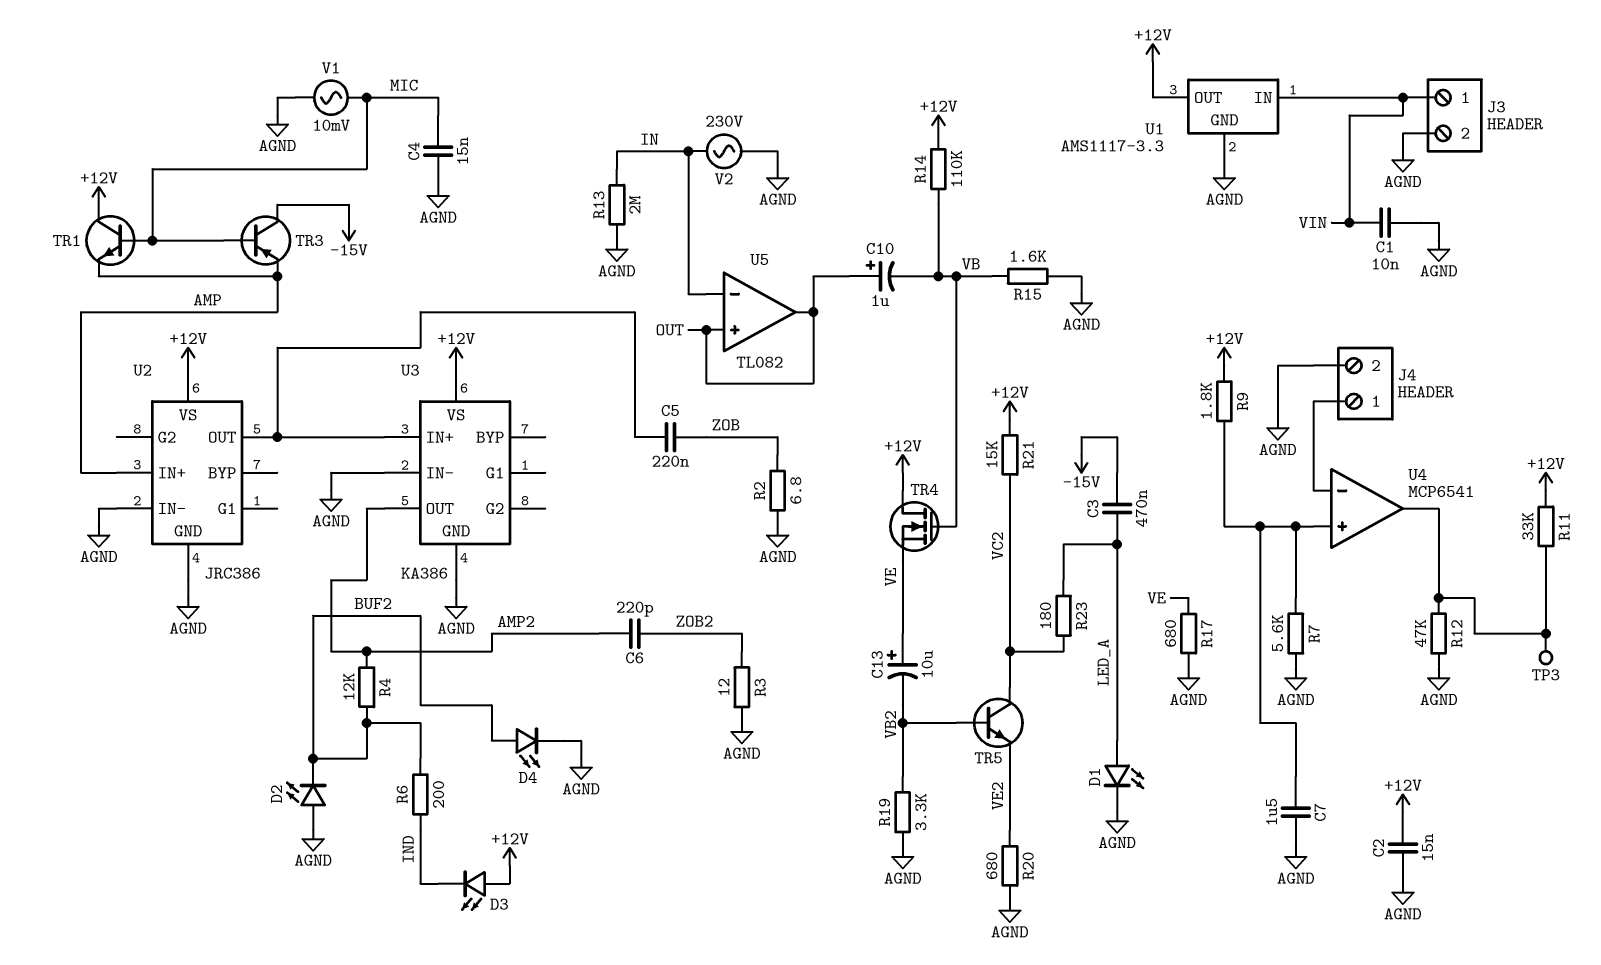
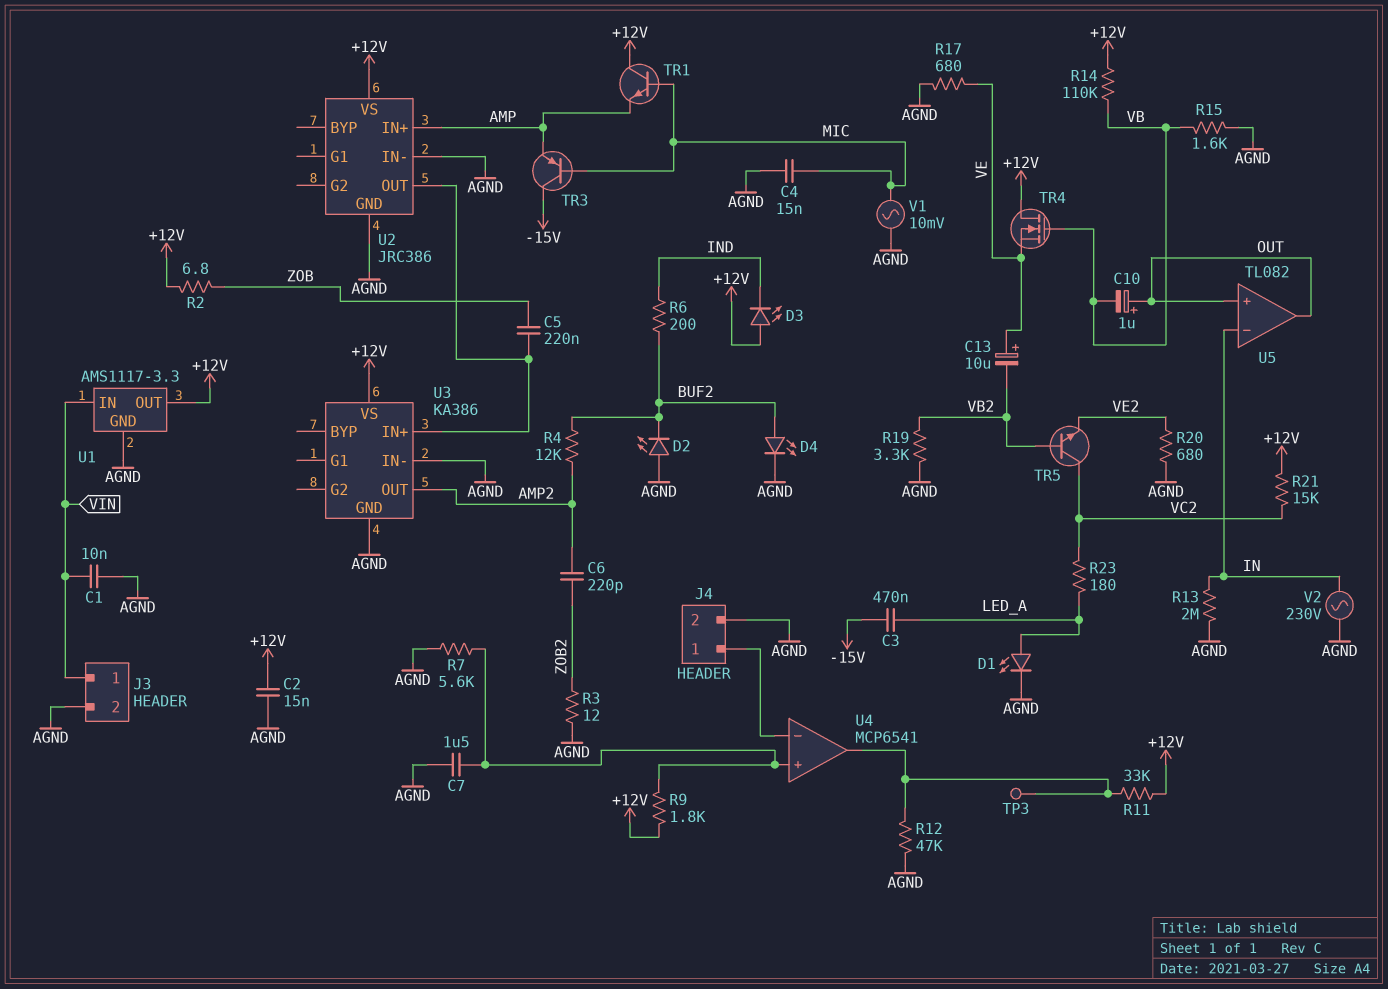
R2: 6.8 (AGND, ZOB) -> 6.8 (+12V, ZOB)

